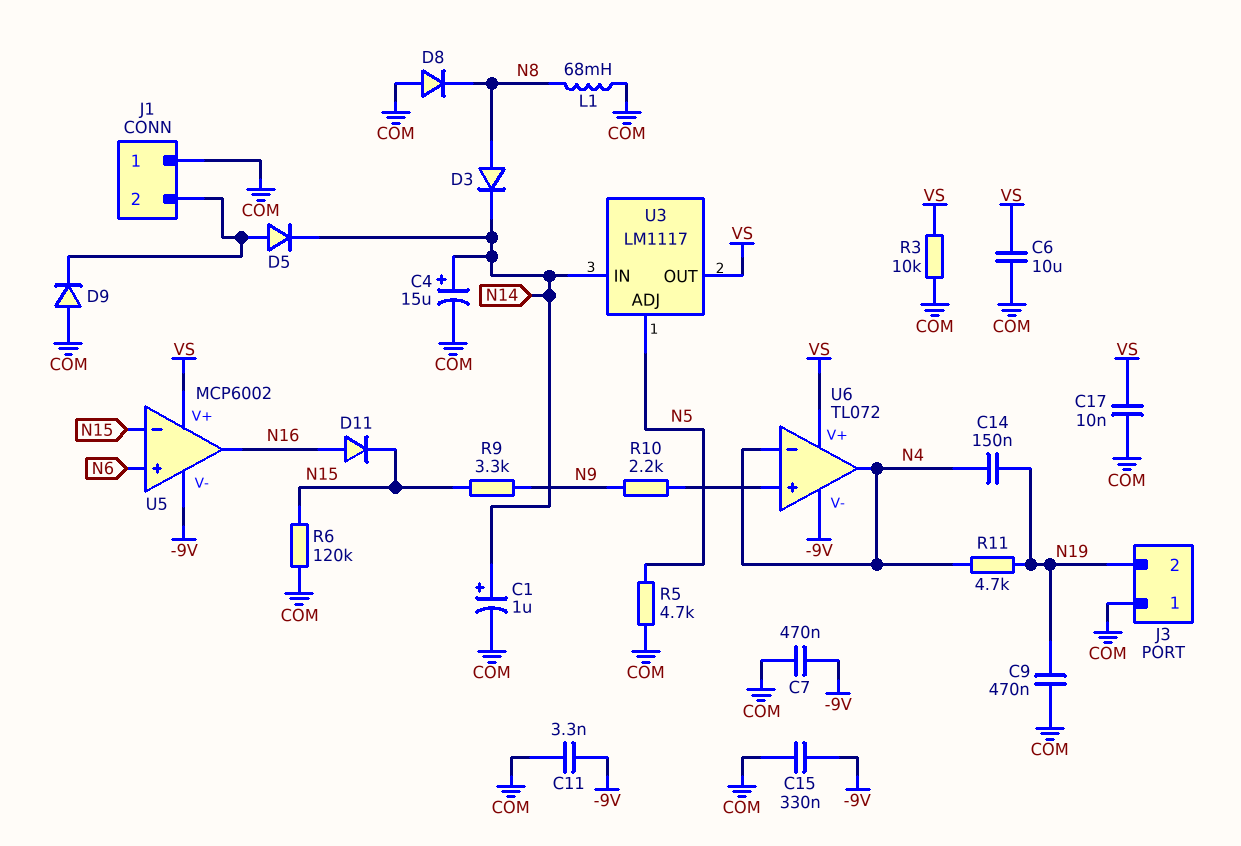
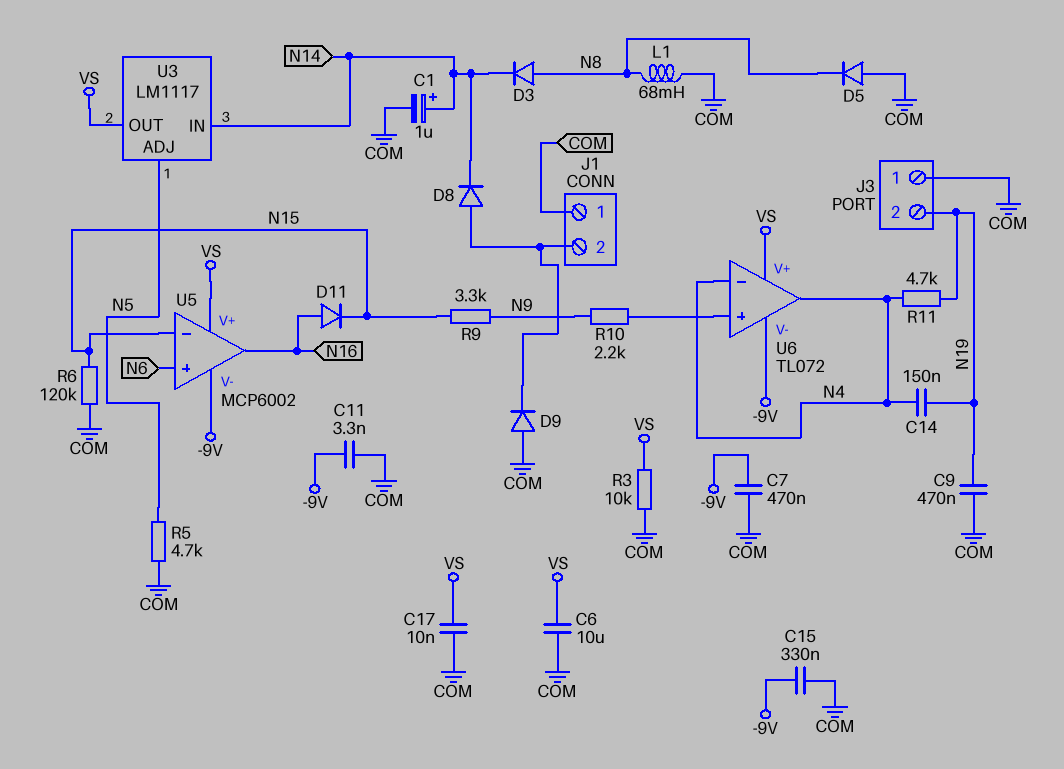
C4: 15uF (plus N14, minus COM) -> none
D5: diode (A J1/2, K N14) -> diode (A COM, K N8)
D8: diode (A COM, K N8) -> diode (A J1/2, K N14)

